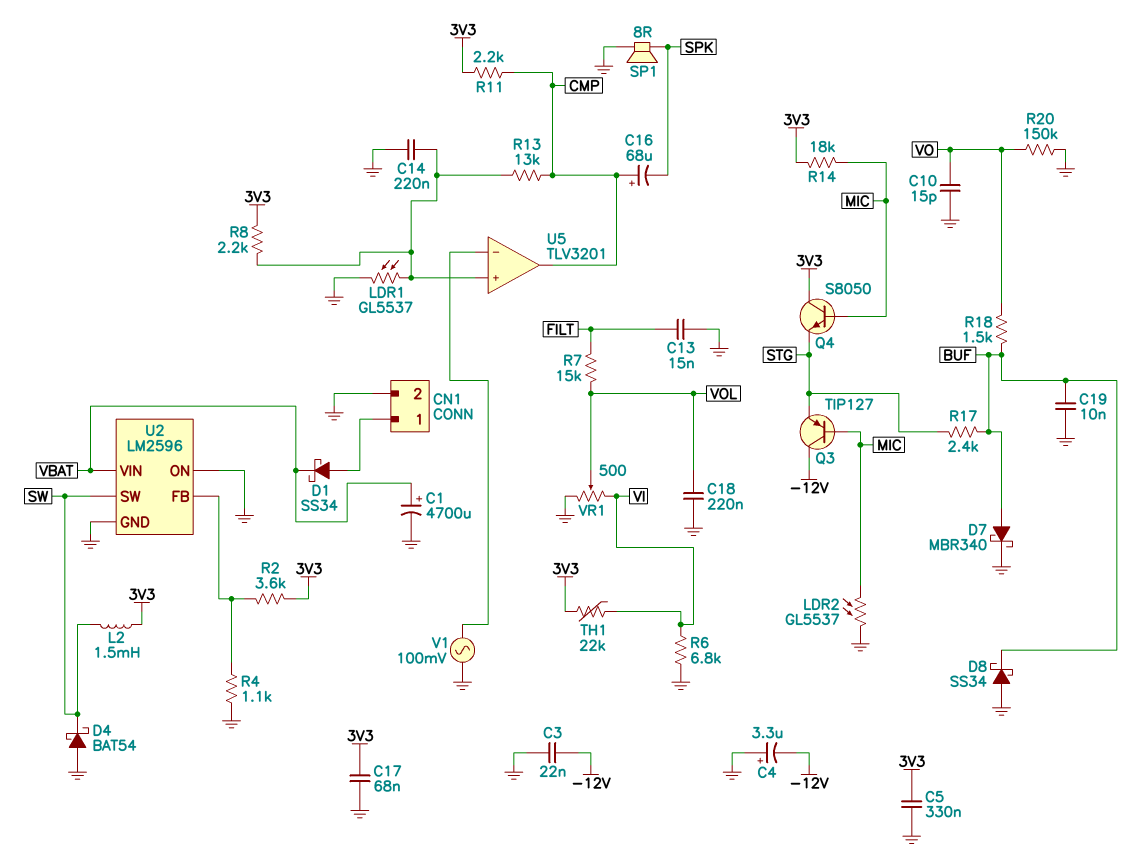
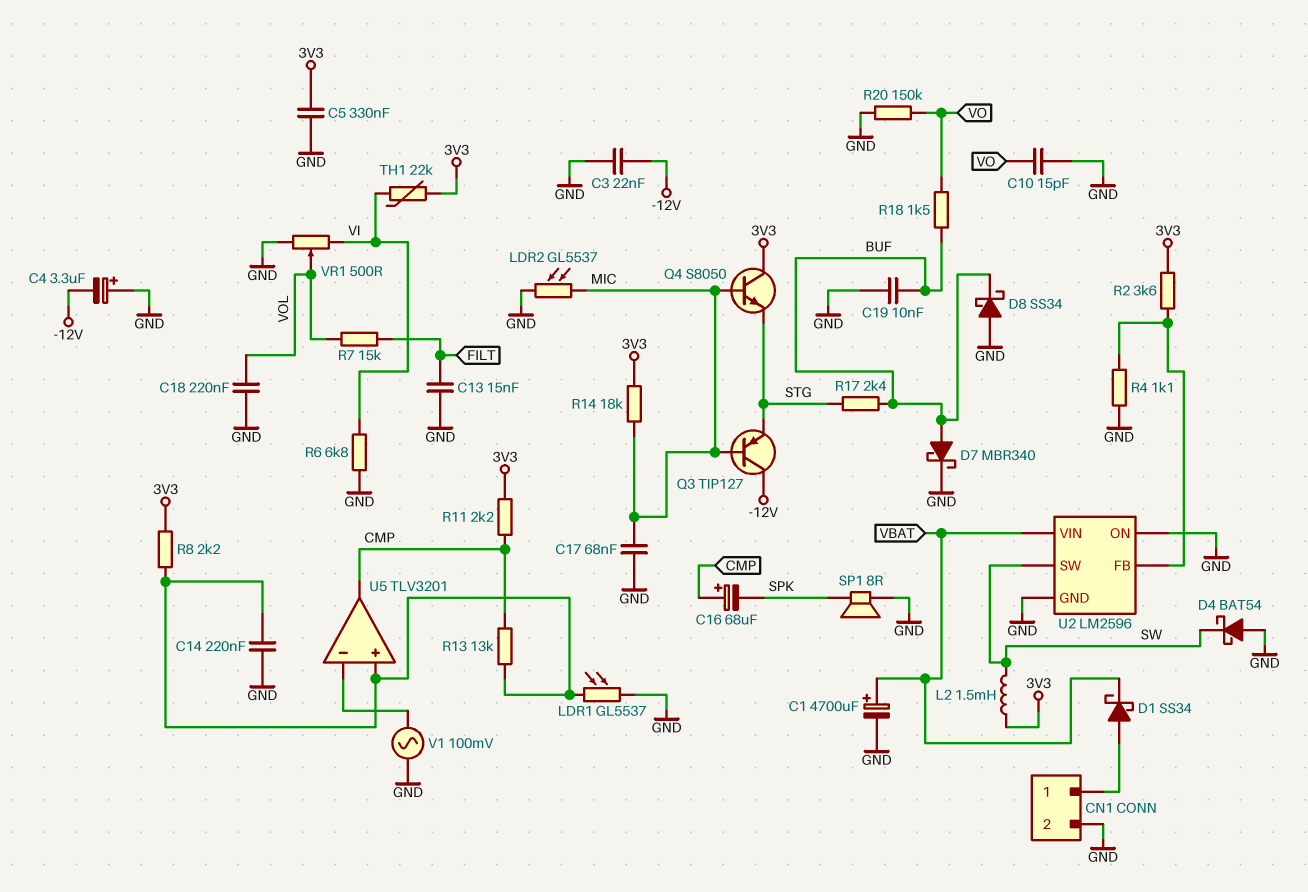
C17: 68nF (3V3, GND) -> 68nF (GND, MIC)

